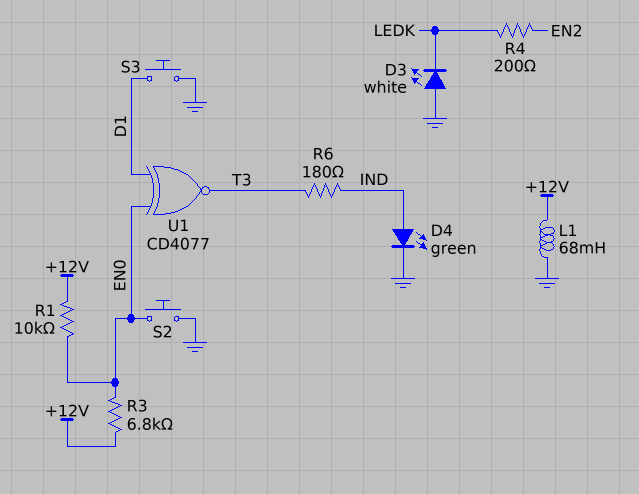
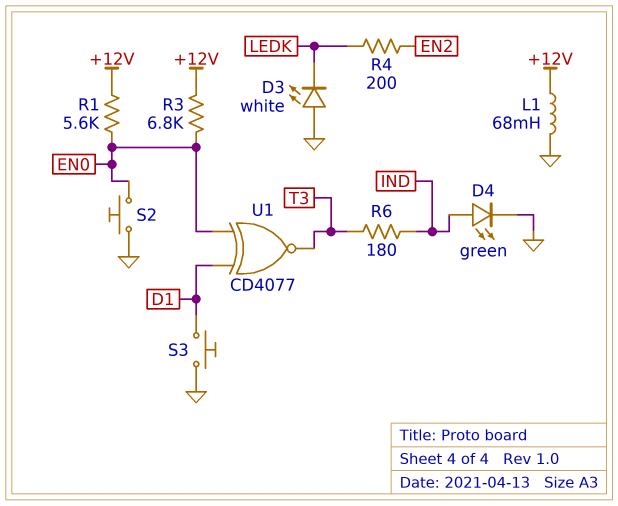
R1: 10k (+12V, EN0) -> 5.6k (+12V, EN0)

